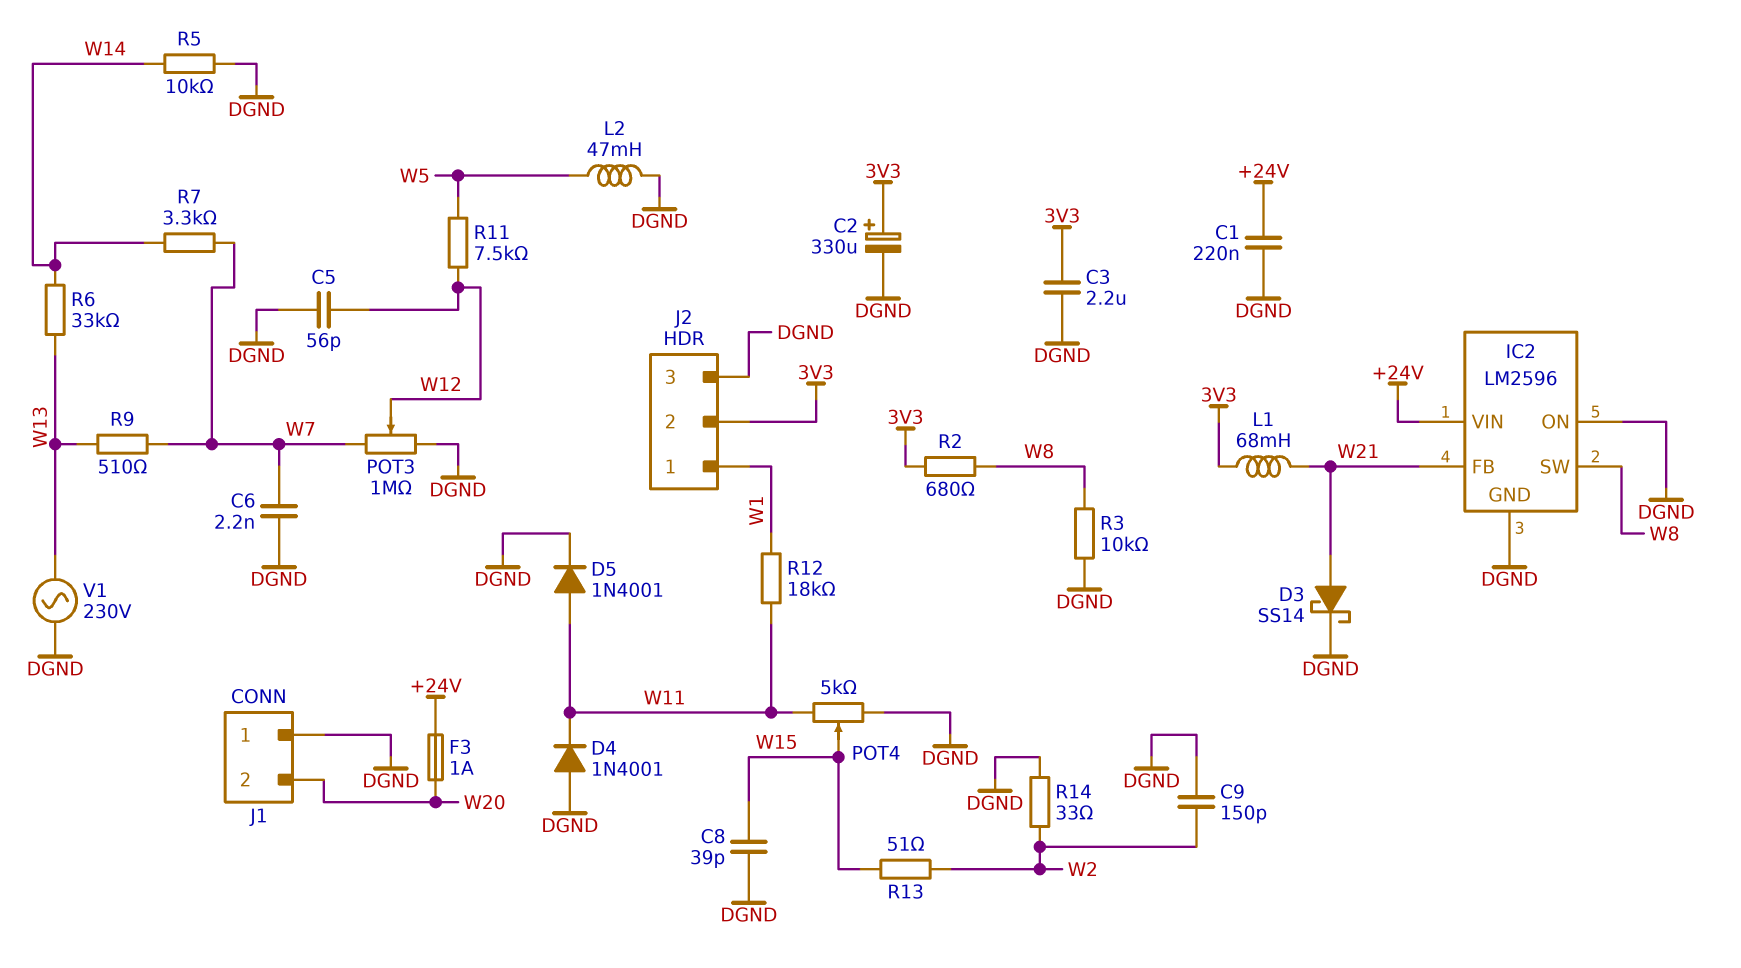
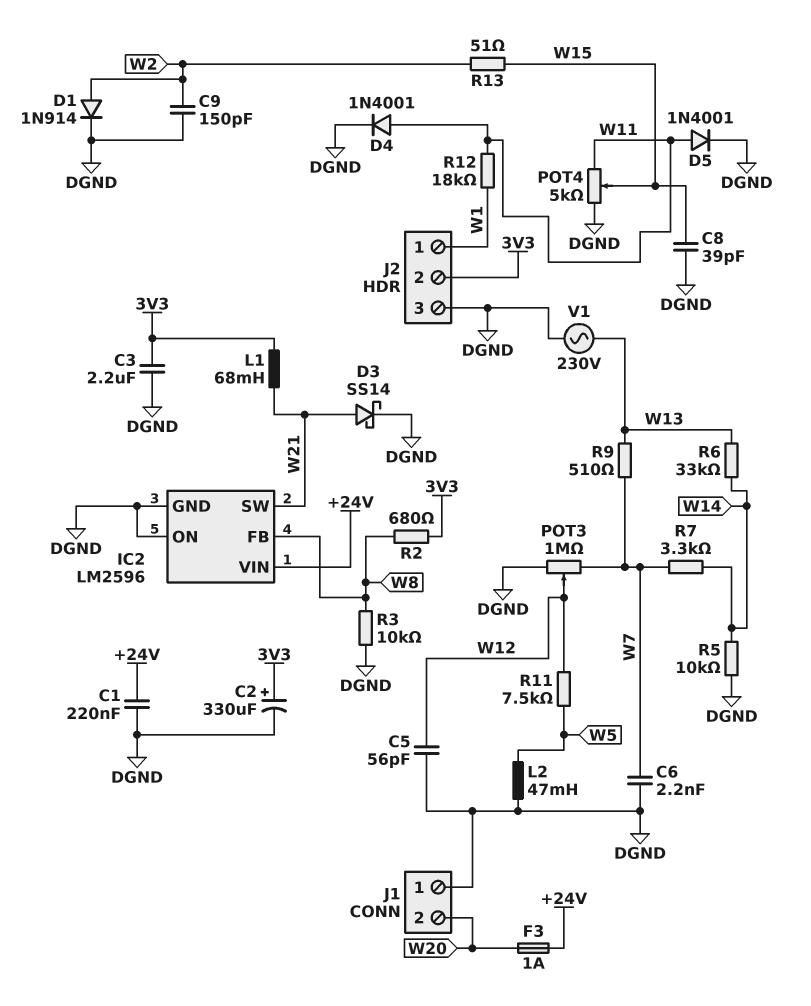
D1: none -> diode 1N914 (A W2, K DGND)
D4: diode 1N4001 (A DGND, K W11) -> diode 1N4001 (A W11, K DGND)
IC2 pin FB: W21 -> W8
IC2 pin SW: W8 -> W21
R14: 33 (DGND, W2) -> none

